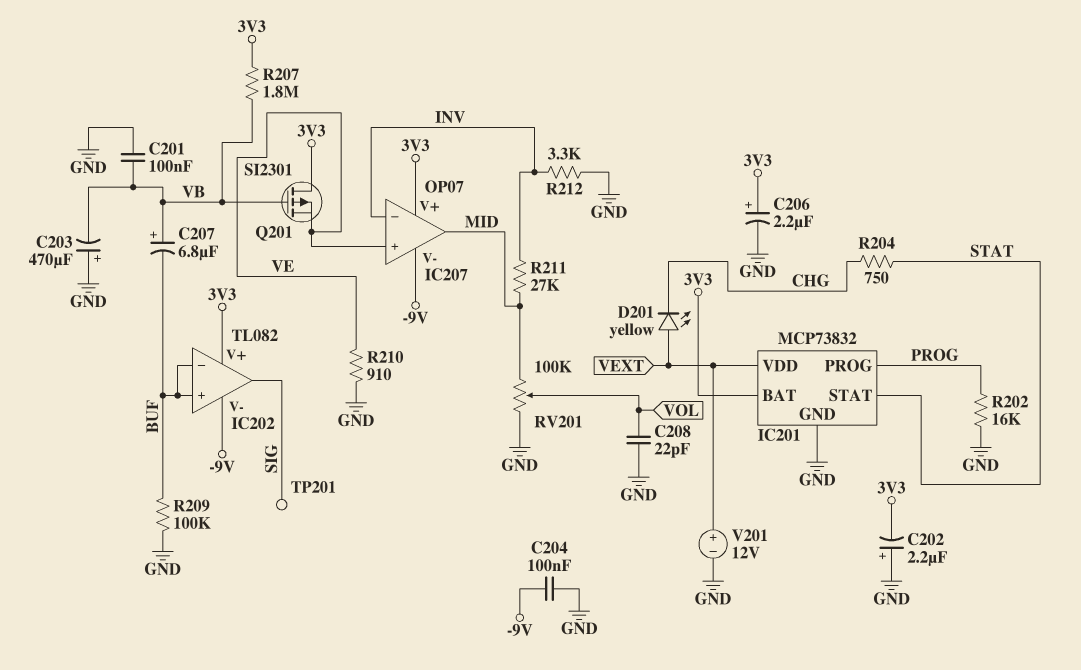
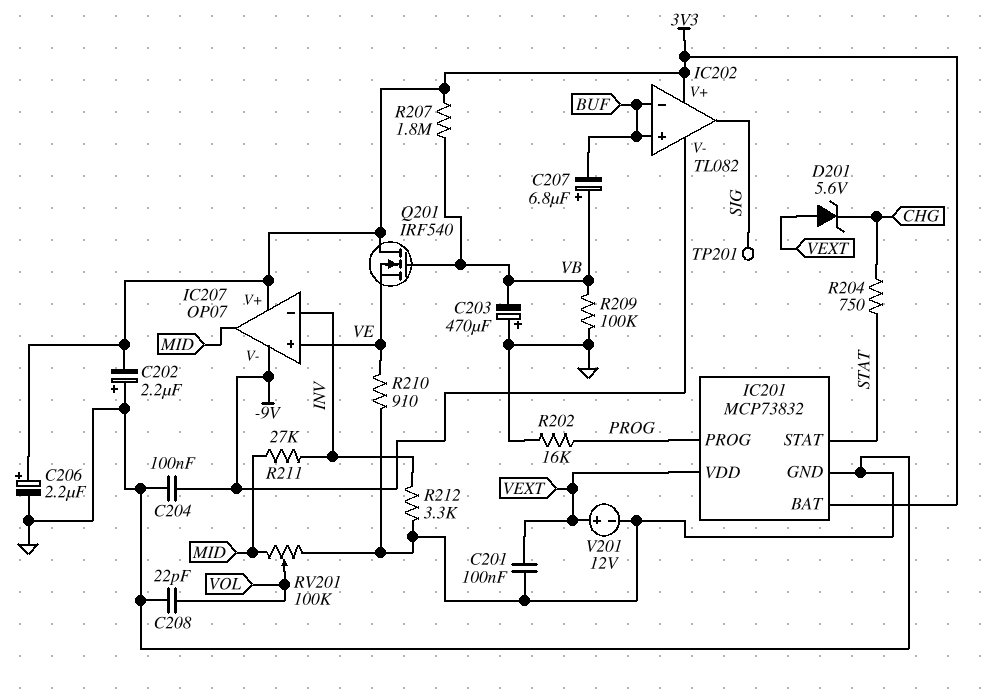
C201: 100nF (GND, VB) -> 100nF (GND, VEXT)
D201: LED yellow (A VEXT, K CHG) -> zener 5.6V (A VEXT, K CHG)
Q201: PMOS SI2301 (G VB, D 3V3, S VE) -> NMOS IRF540 (G VB, D 3V3, S VE)
R209: 100k (BUF, GND) -> 100k (GND, VB)

